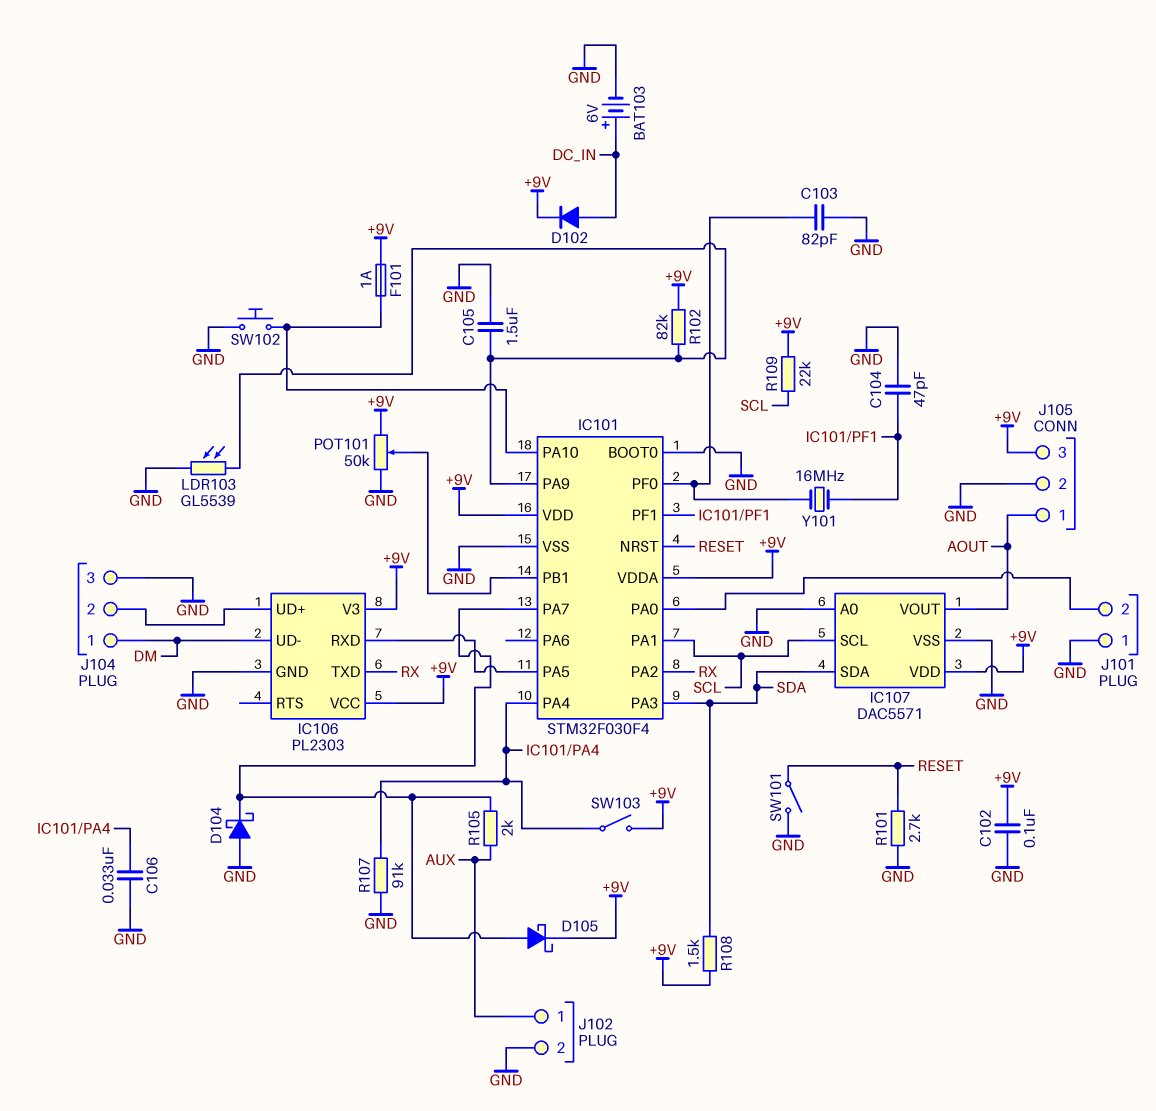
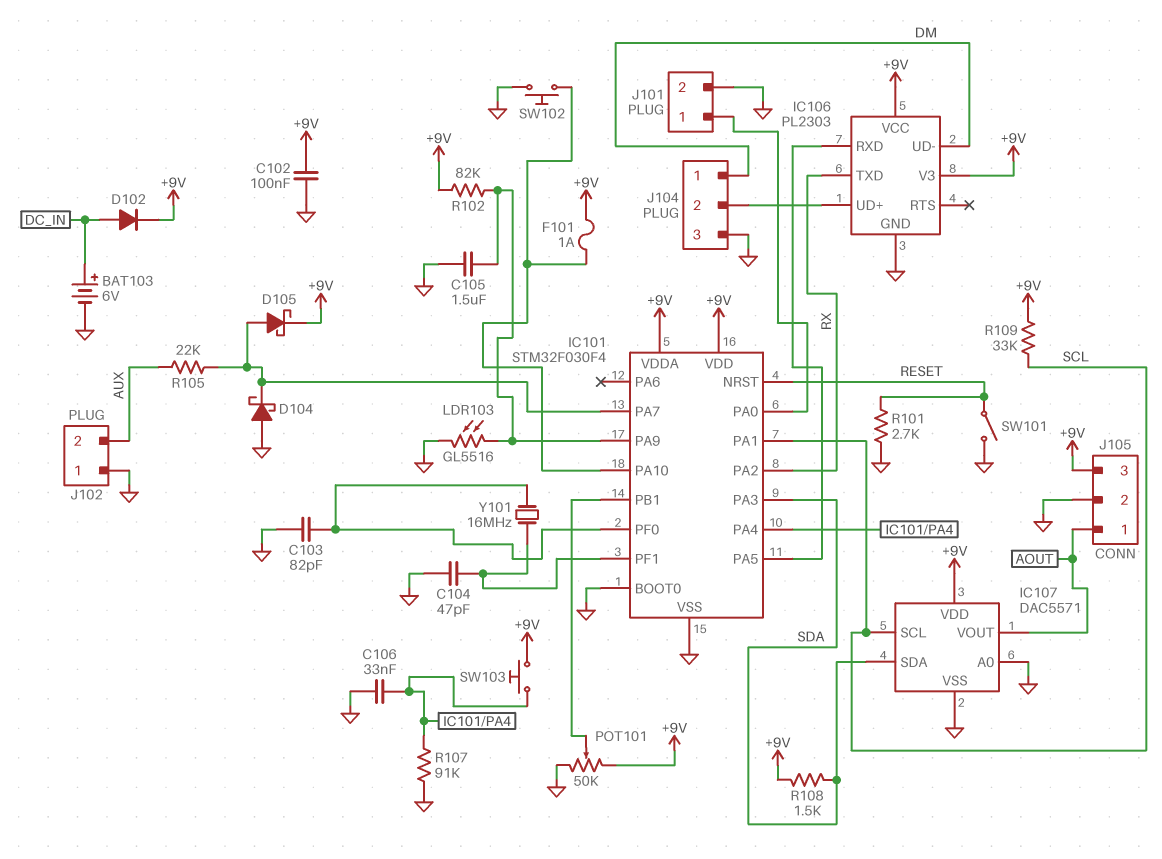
J101 pin 1: GND -> IC101/PA0
J101 pin 2: IC101/PA0 -> GND
J102 pin 1: AUX -> GND
J102 pin 2: GND -> AUX
LDR103: GL5539 (GND, IC101/PA9) -> GL5516 (GND, IC101/PA9)
R105: 2k (AUX, IC101/PA7) -> 22k (AUX, IC101/PA7)
R109: 22k (+9V, SCL) -> 33k (+9V, SCL)
SW103: switch (+9V, IC101/PA4) -> button (+9V, IC101/PA4)

